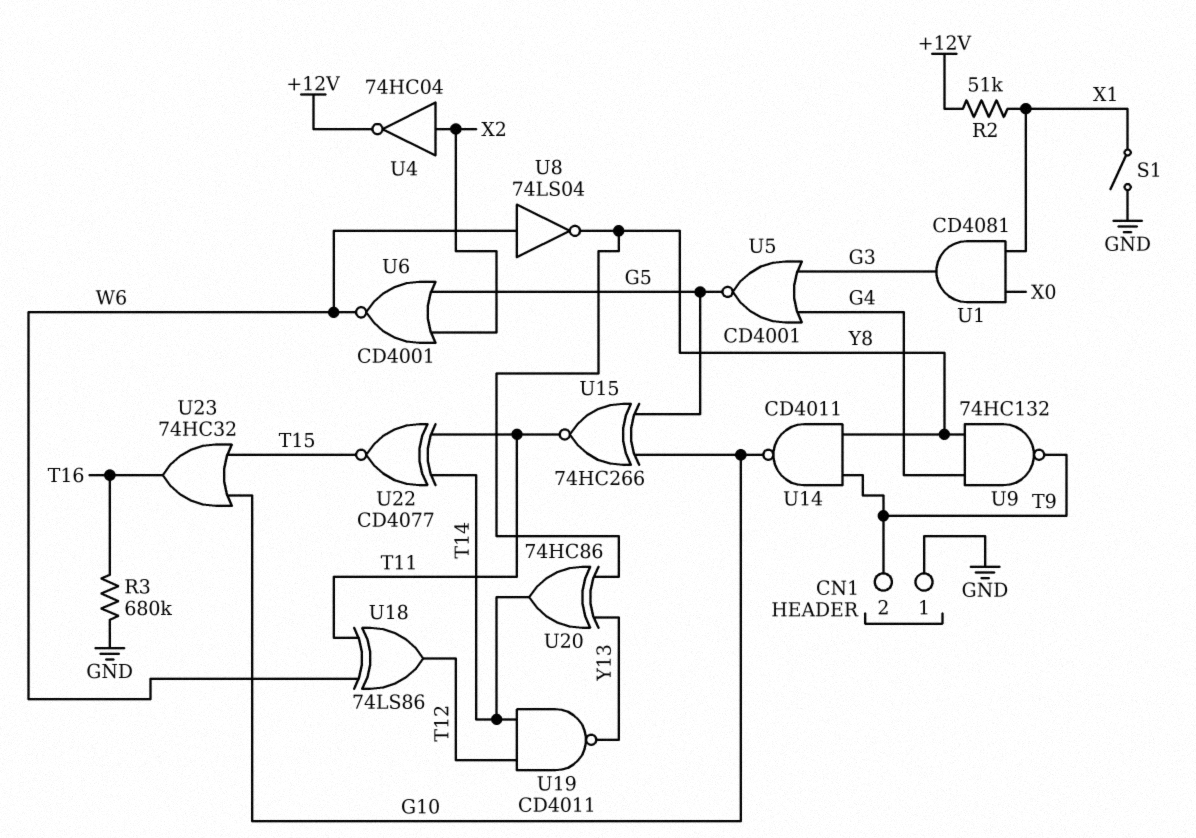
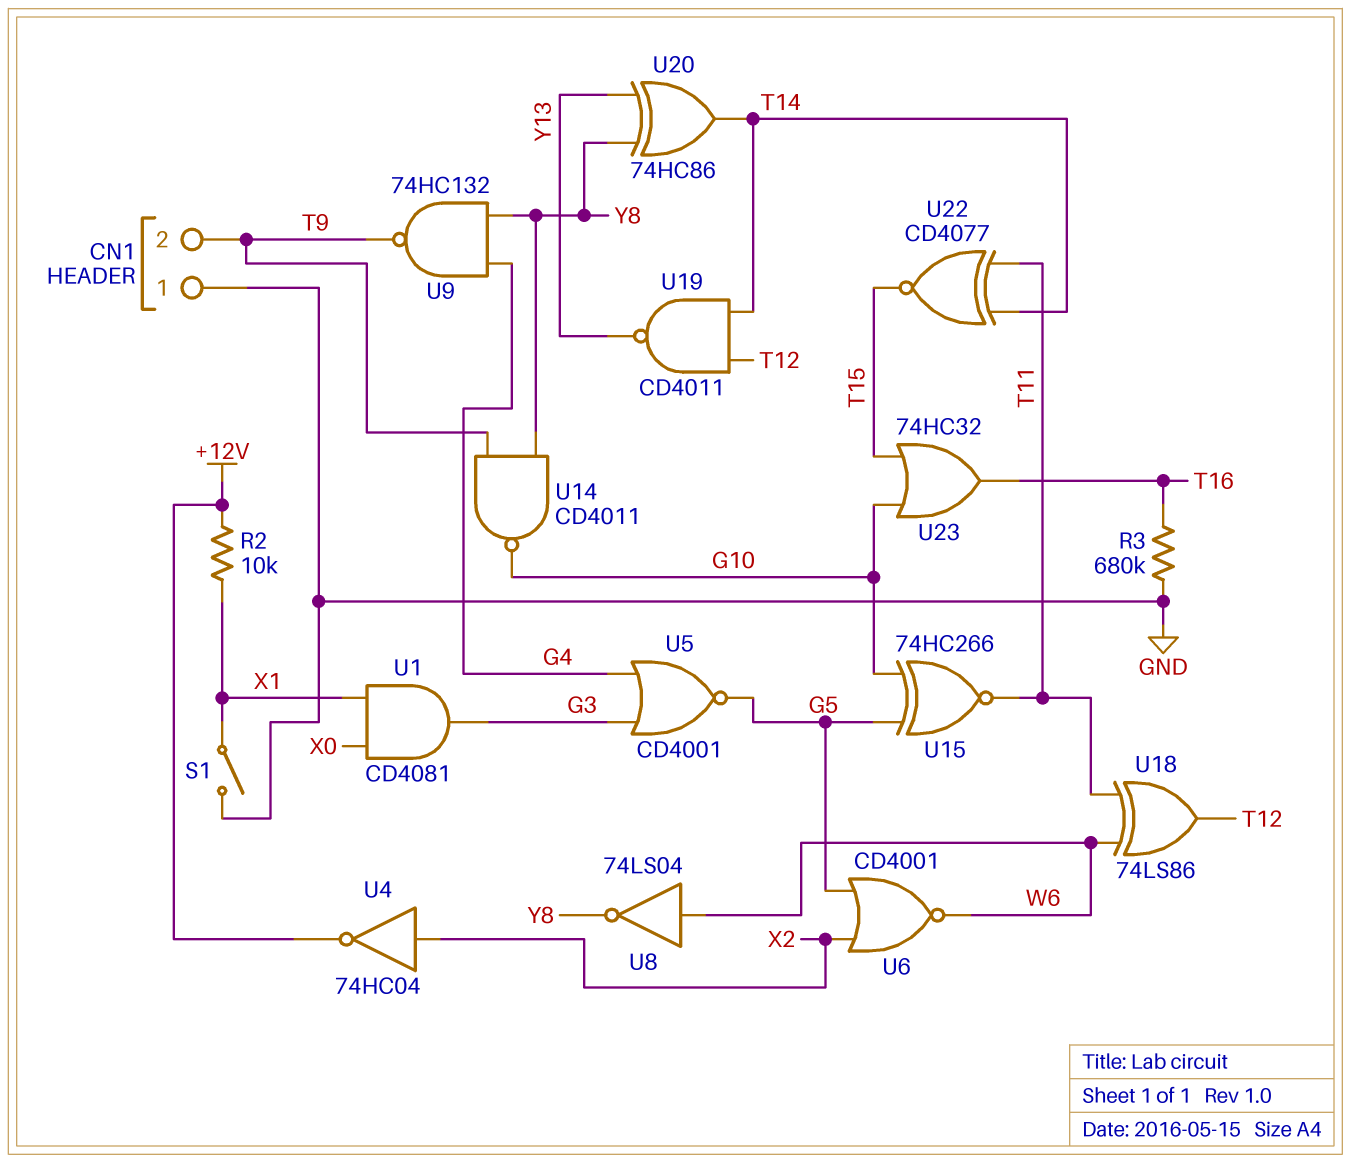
R2: 51k (+12V, X1) -> 10k (+12V, X1)

